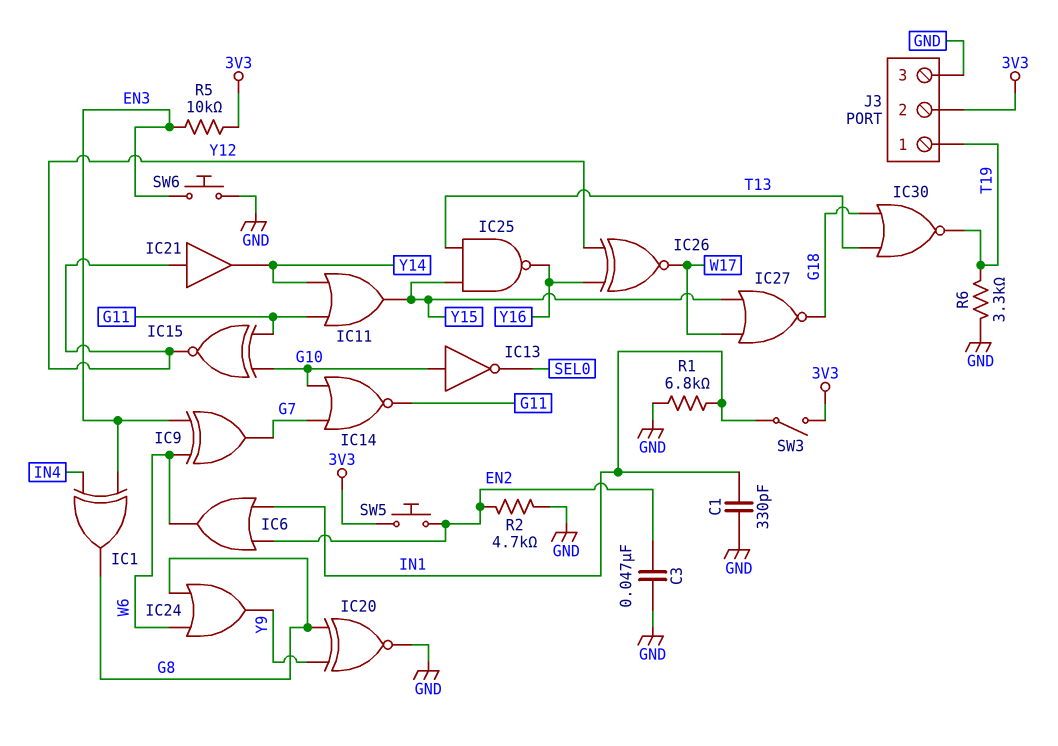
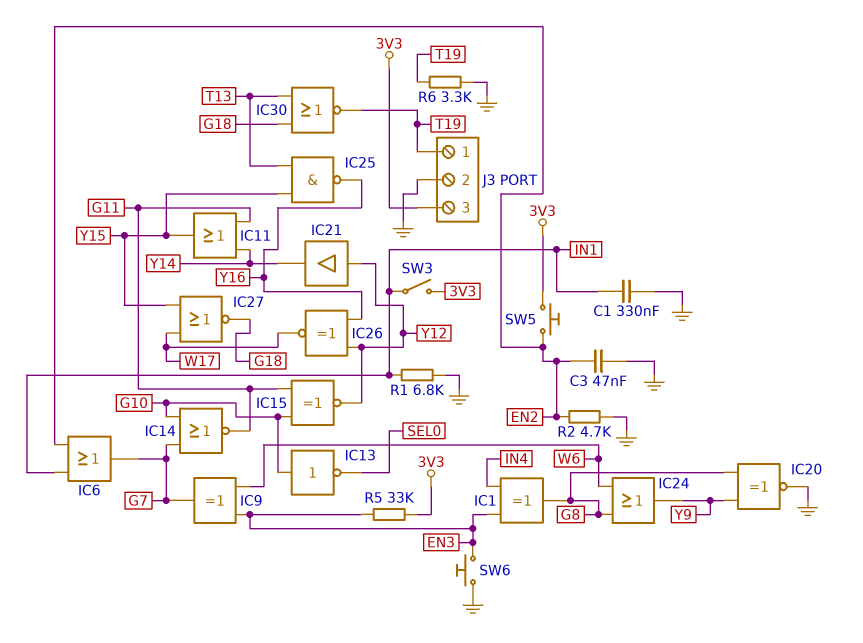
C1: 330pF (GND, IN1) -> 330nF (GND, IN1)
IC6: OR (in EN2, in IN1, out W6) -> OR (in EN2, in IN1, out G7)
J3 pin 2: 3V3 -> GND
J3 pin 3: GND -> 3V3
R5: 10k (3V3, EN3) -> 33k (3V3, EN3)

